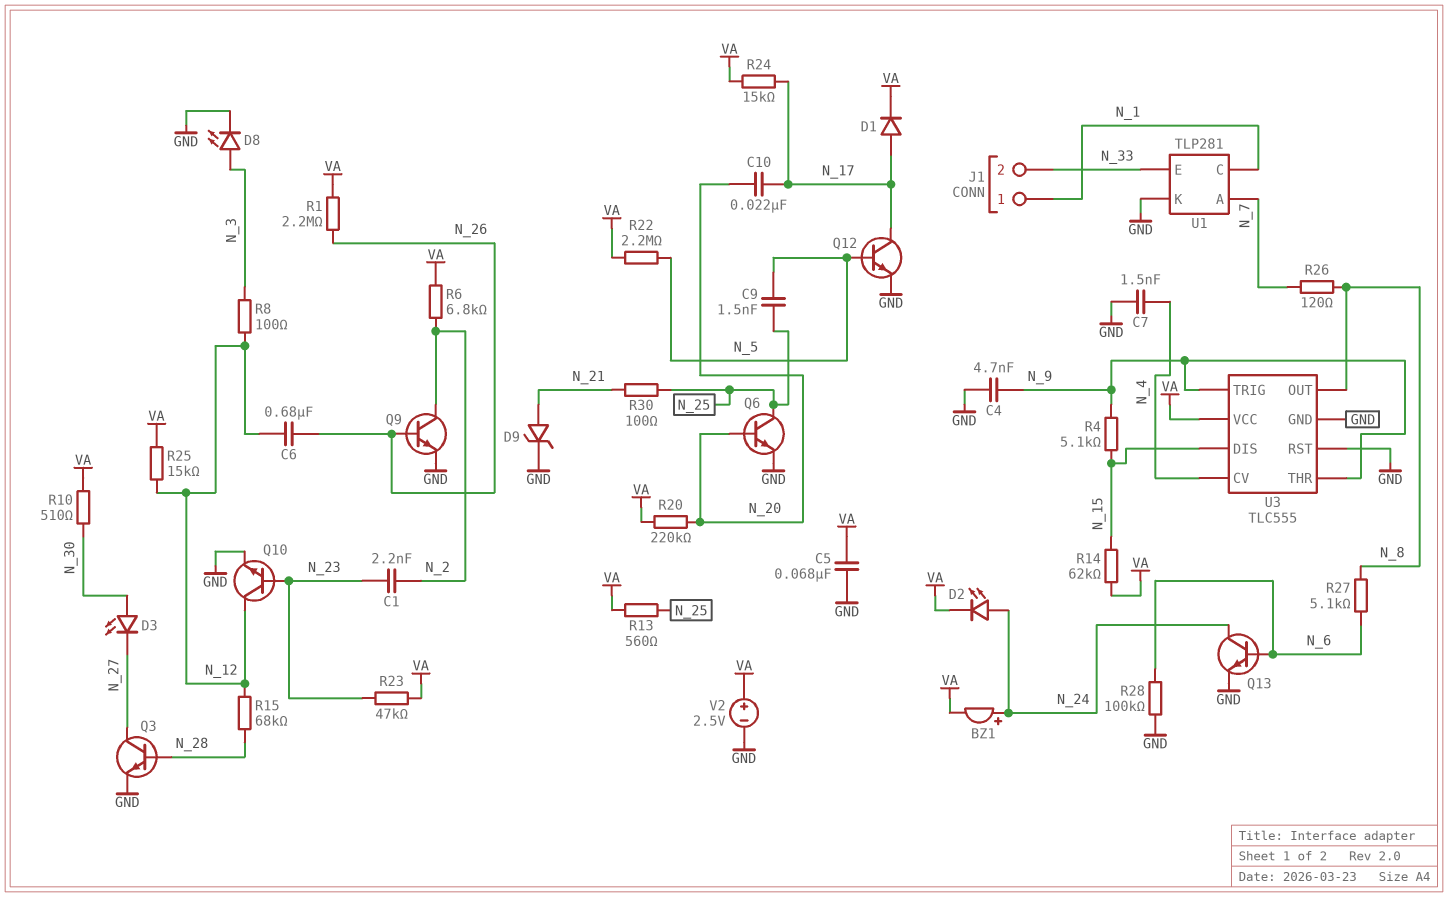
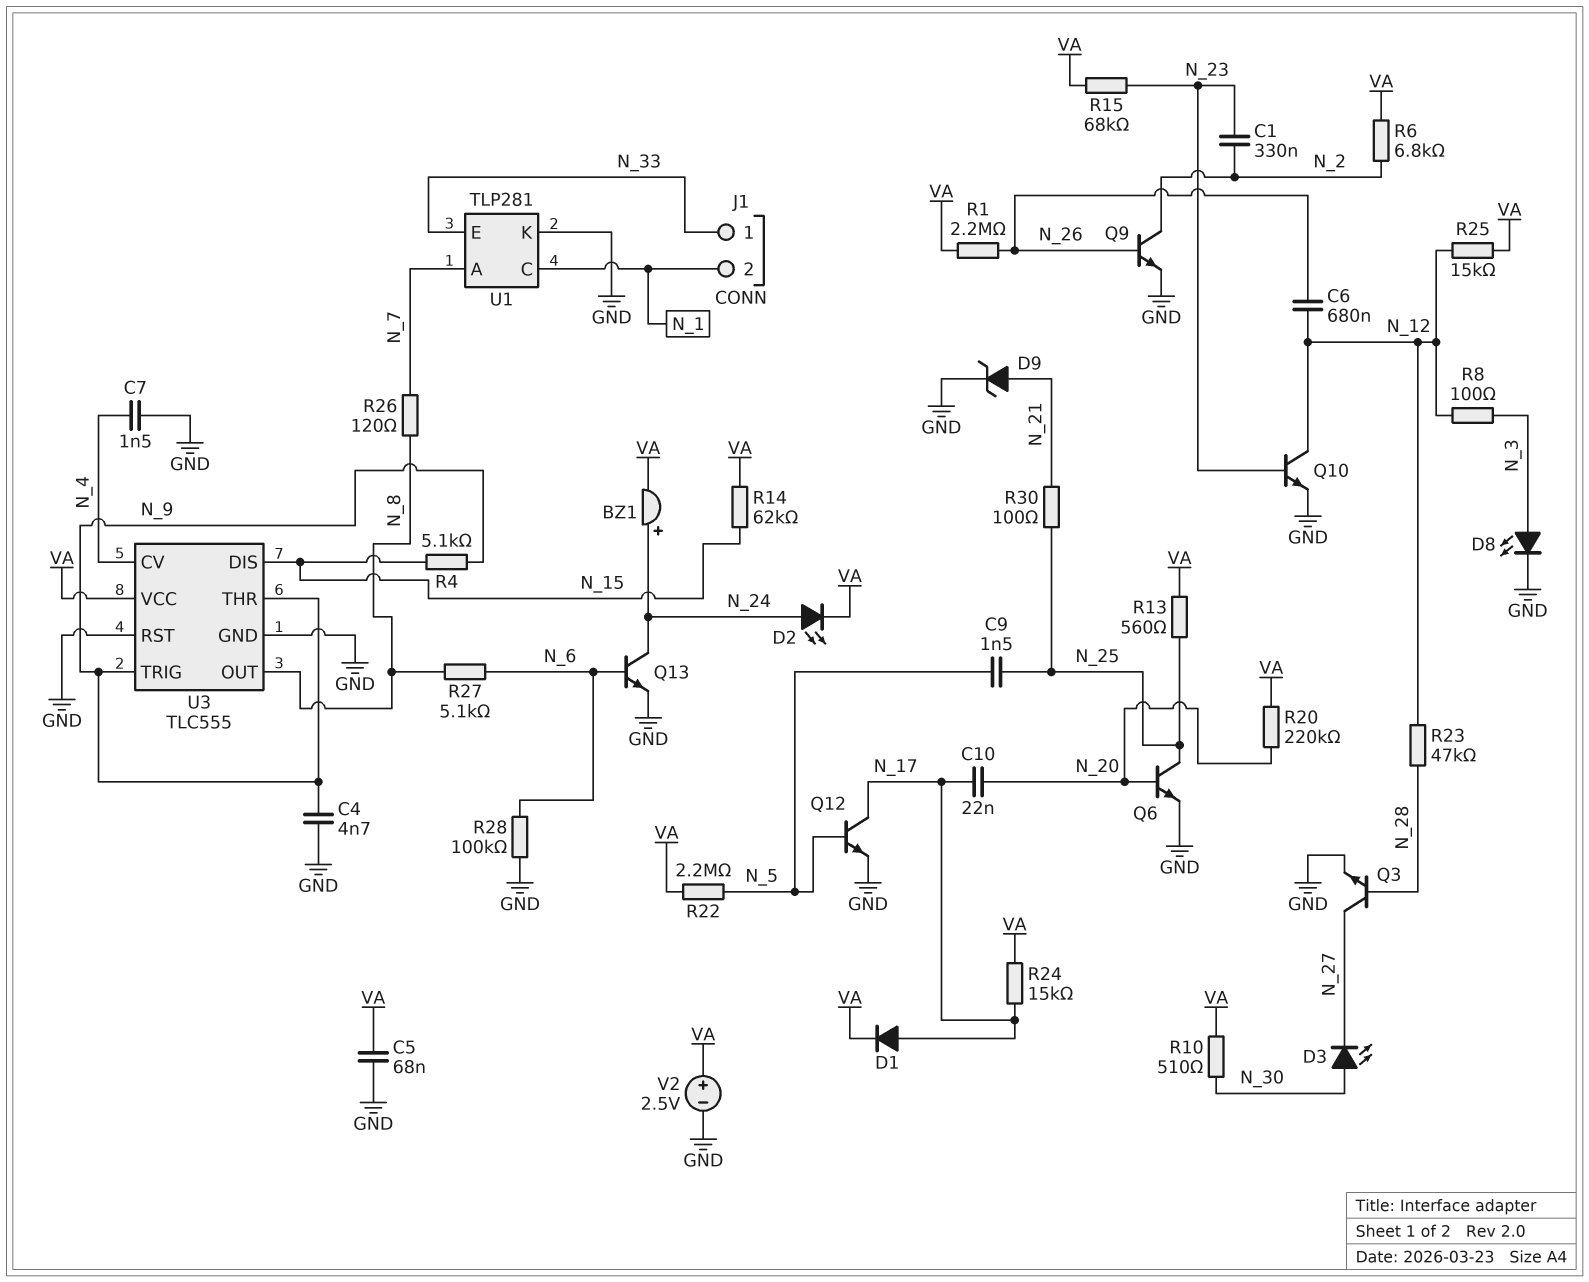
C1: 2.2nF (N_2, N_23) -> 330nF (N_2, N_23)
J1 pin 1: N_1 -> N_33
J1 pin 2: N_33 -> N_1
R15: 68k (N_12, N_28) -> 68k (N_23, VA)
R23: 47k (N_23, VA) -> 47k (N_12, N_28)

